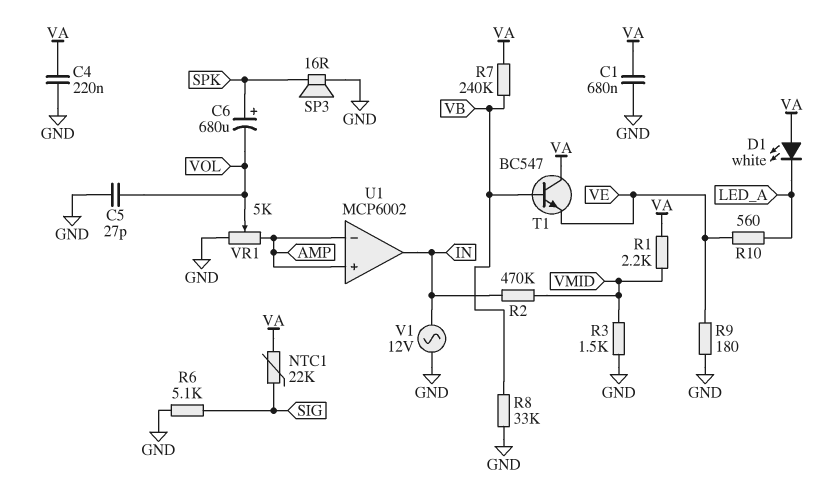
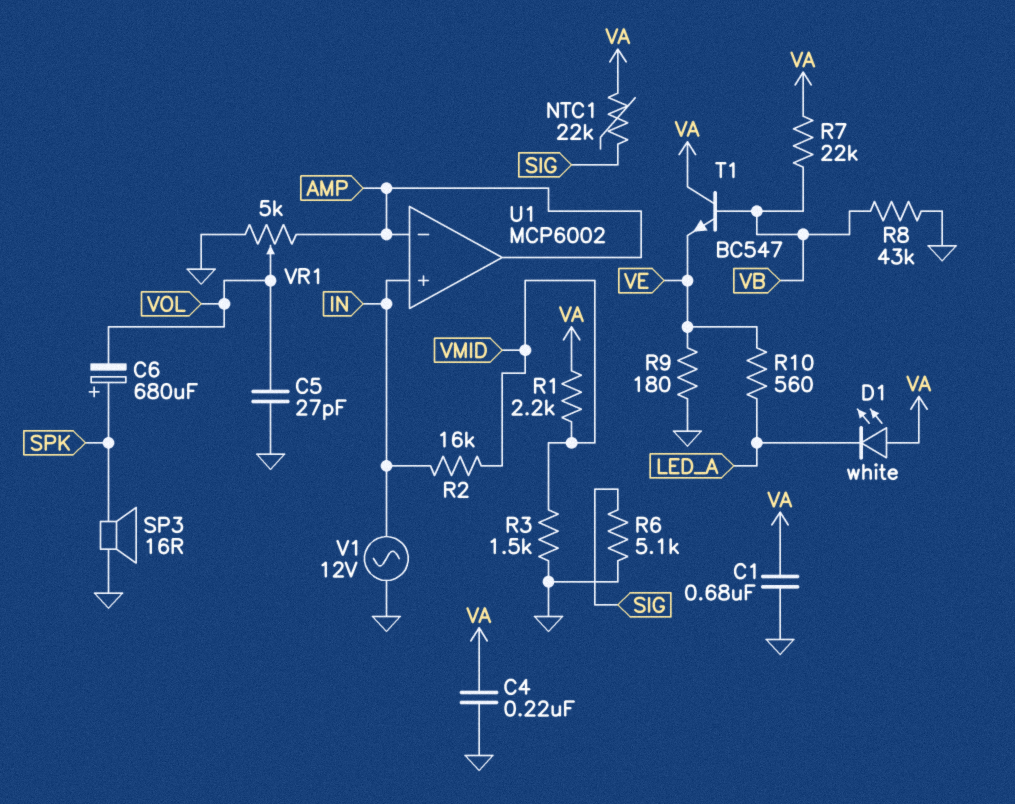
R2: 470k (IN, VMID) -> 16k (IN, VMID)
R7: 240k (VA, VB) -> 22k (VA, VB)
R8: 33k (GND, VB) -> 43k (GND, VB)
U1 pin in+: AMP -> IN
U1 pin out: IN -> AMP

